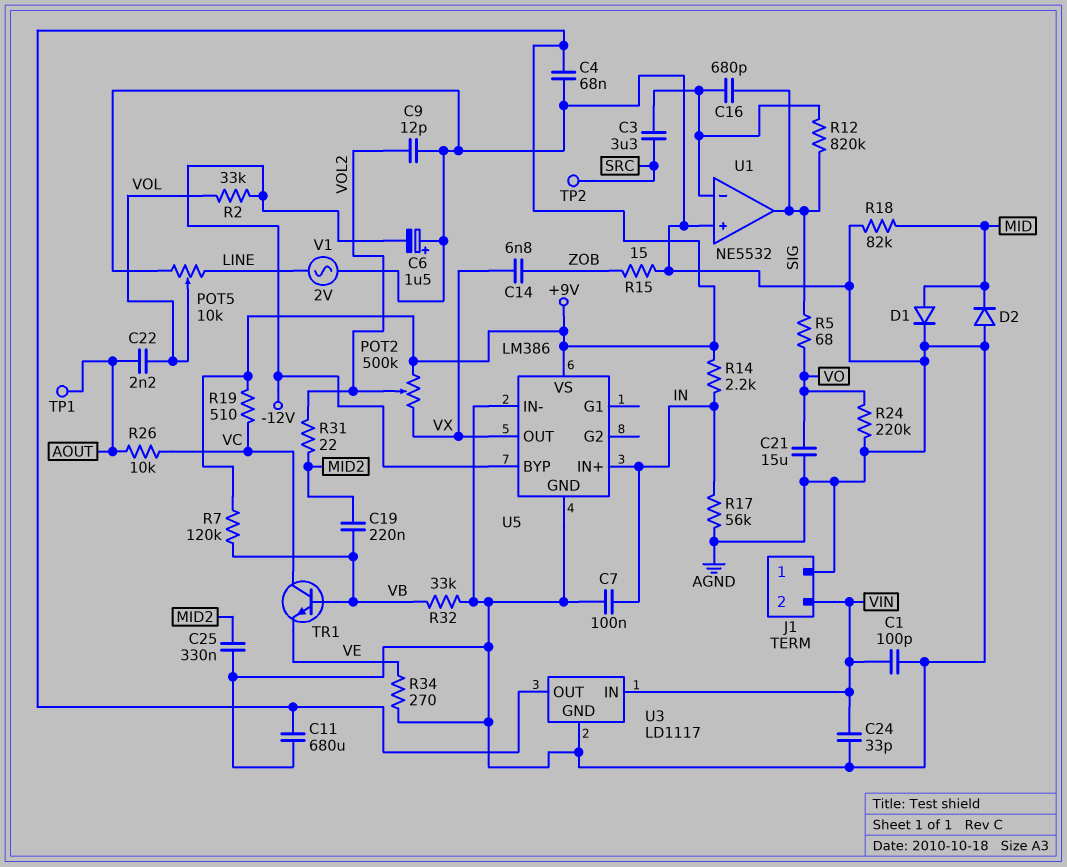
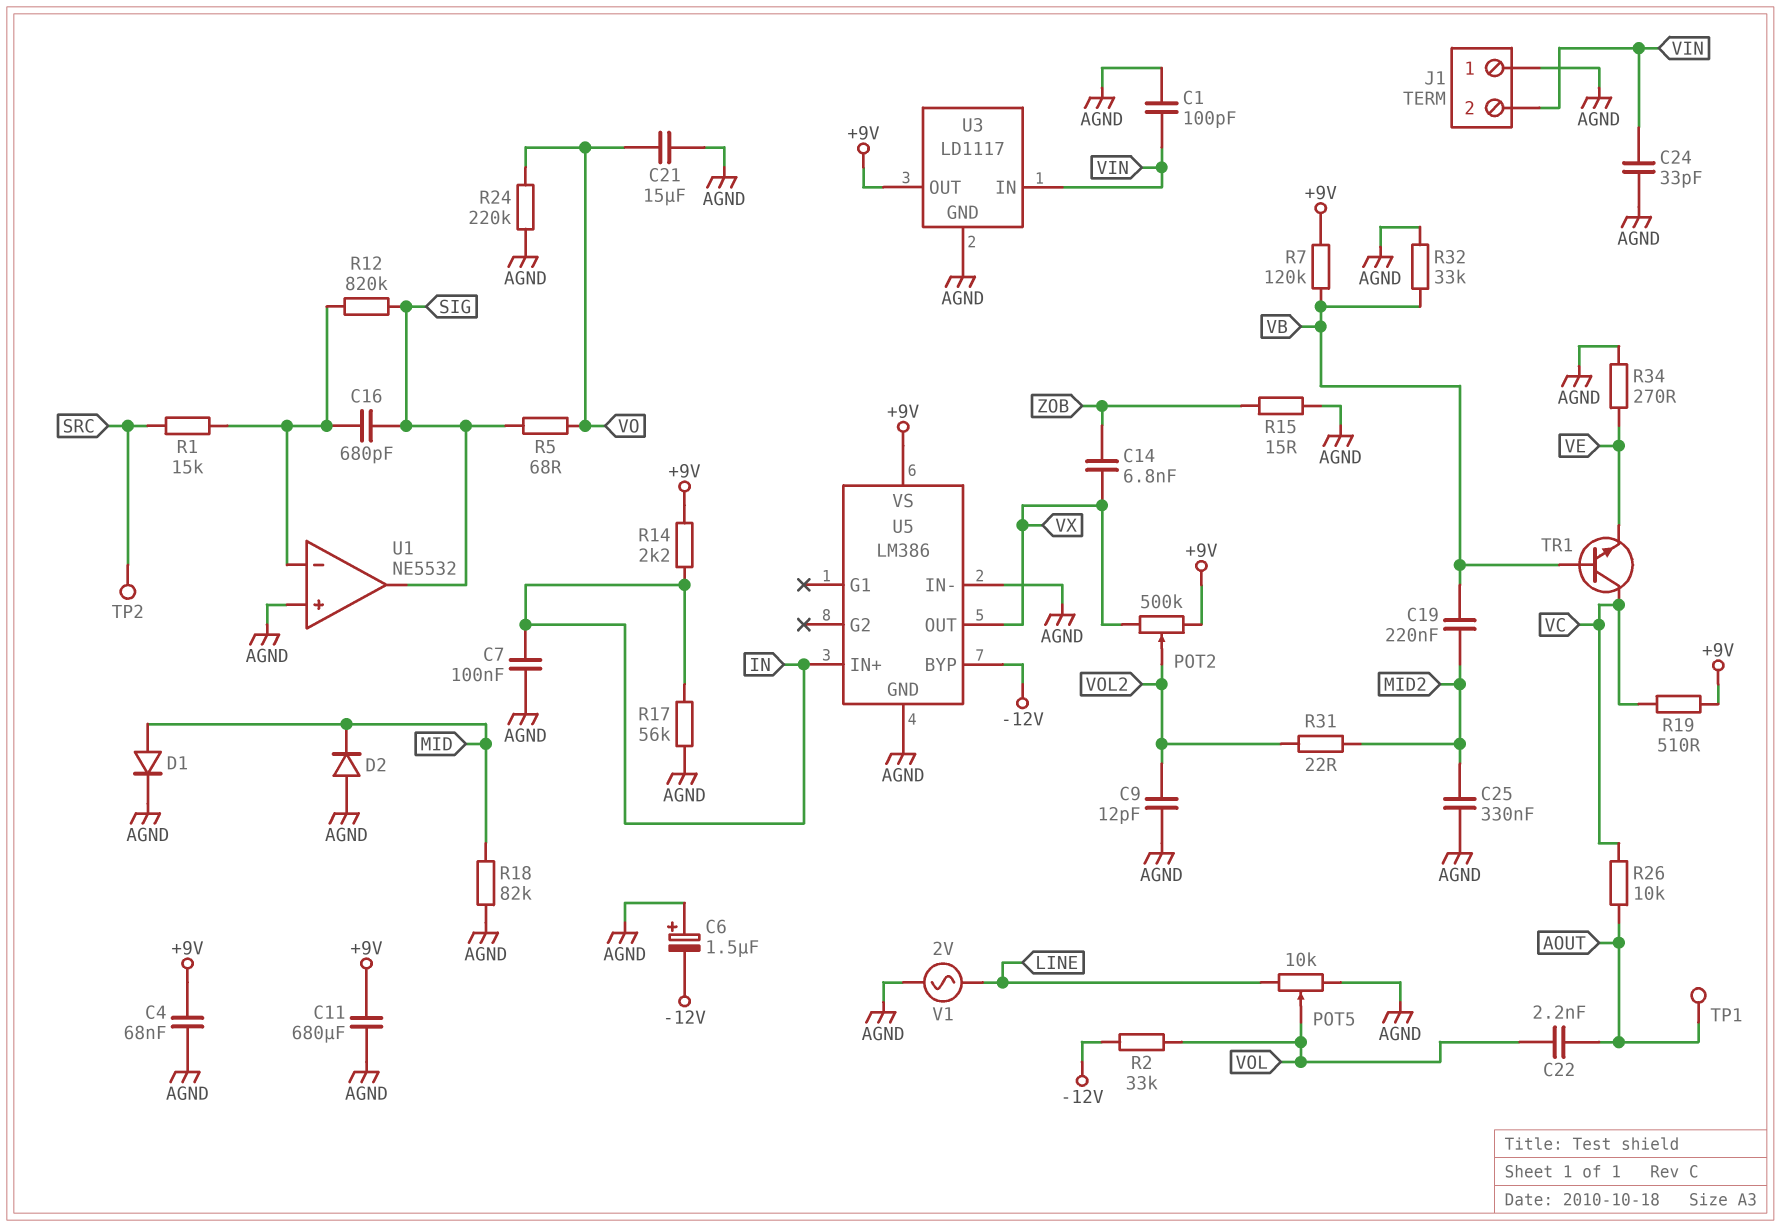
C3: 3.3uF (SRC, U1/in-) -> none
R1: none -> 15k (SRC, U1/in-)

